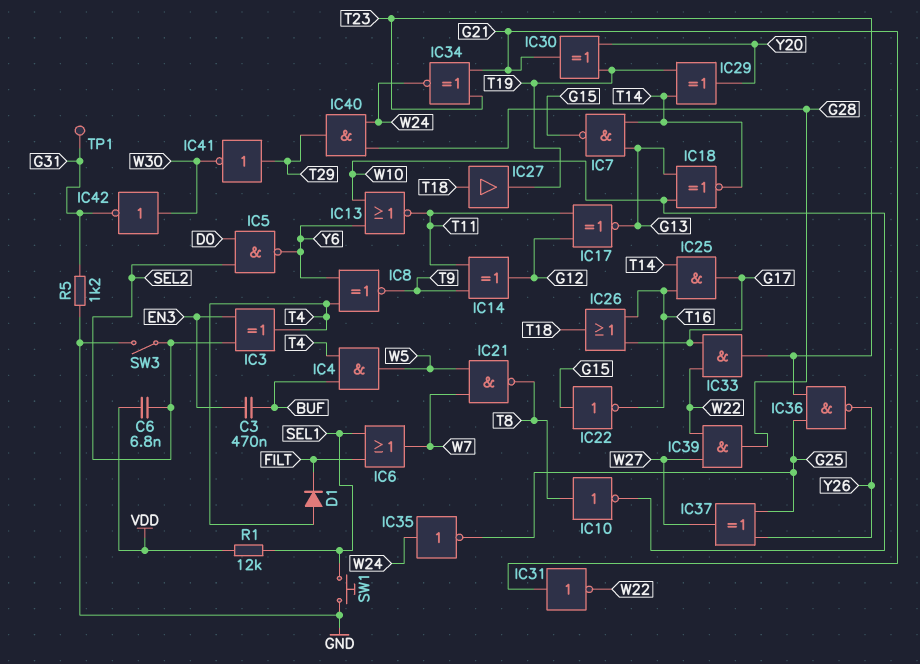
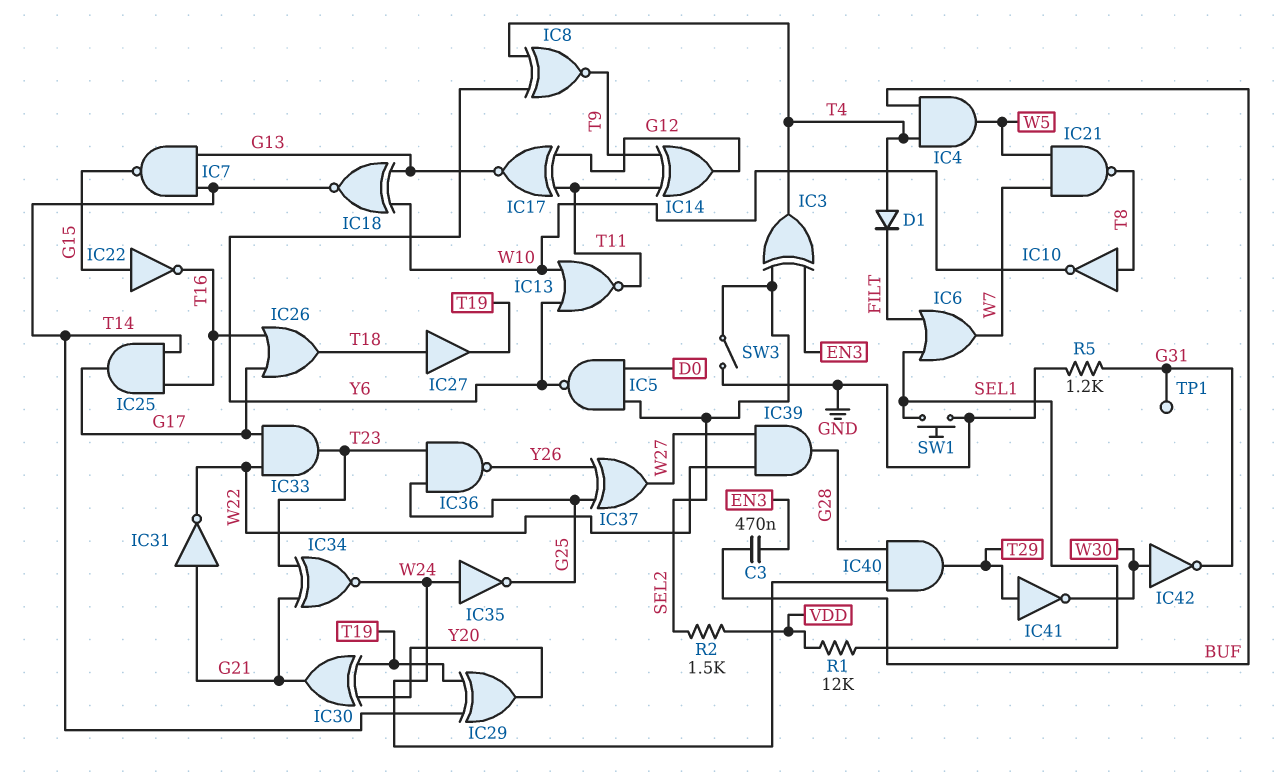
C6: 6.8nF (SEL2, VDD) -> none
R2: none -> 1.5k (SEL2, VDD)

